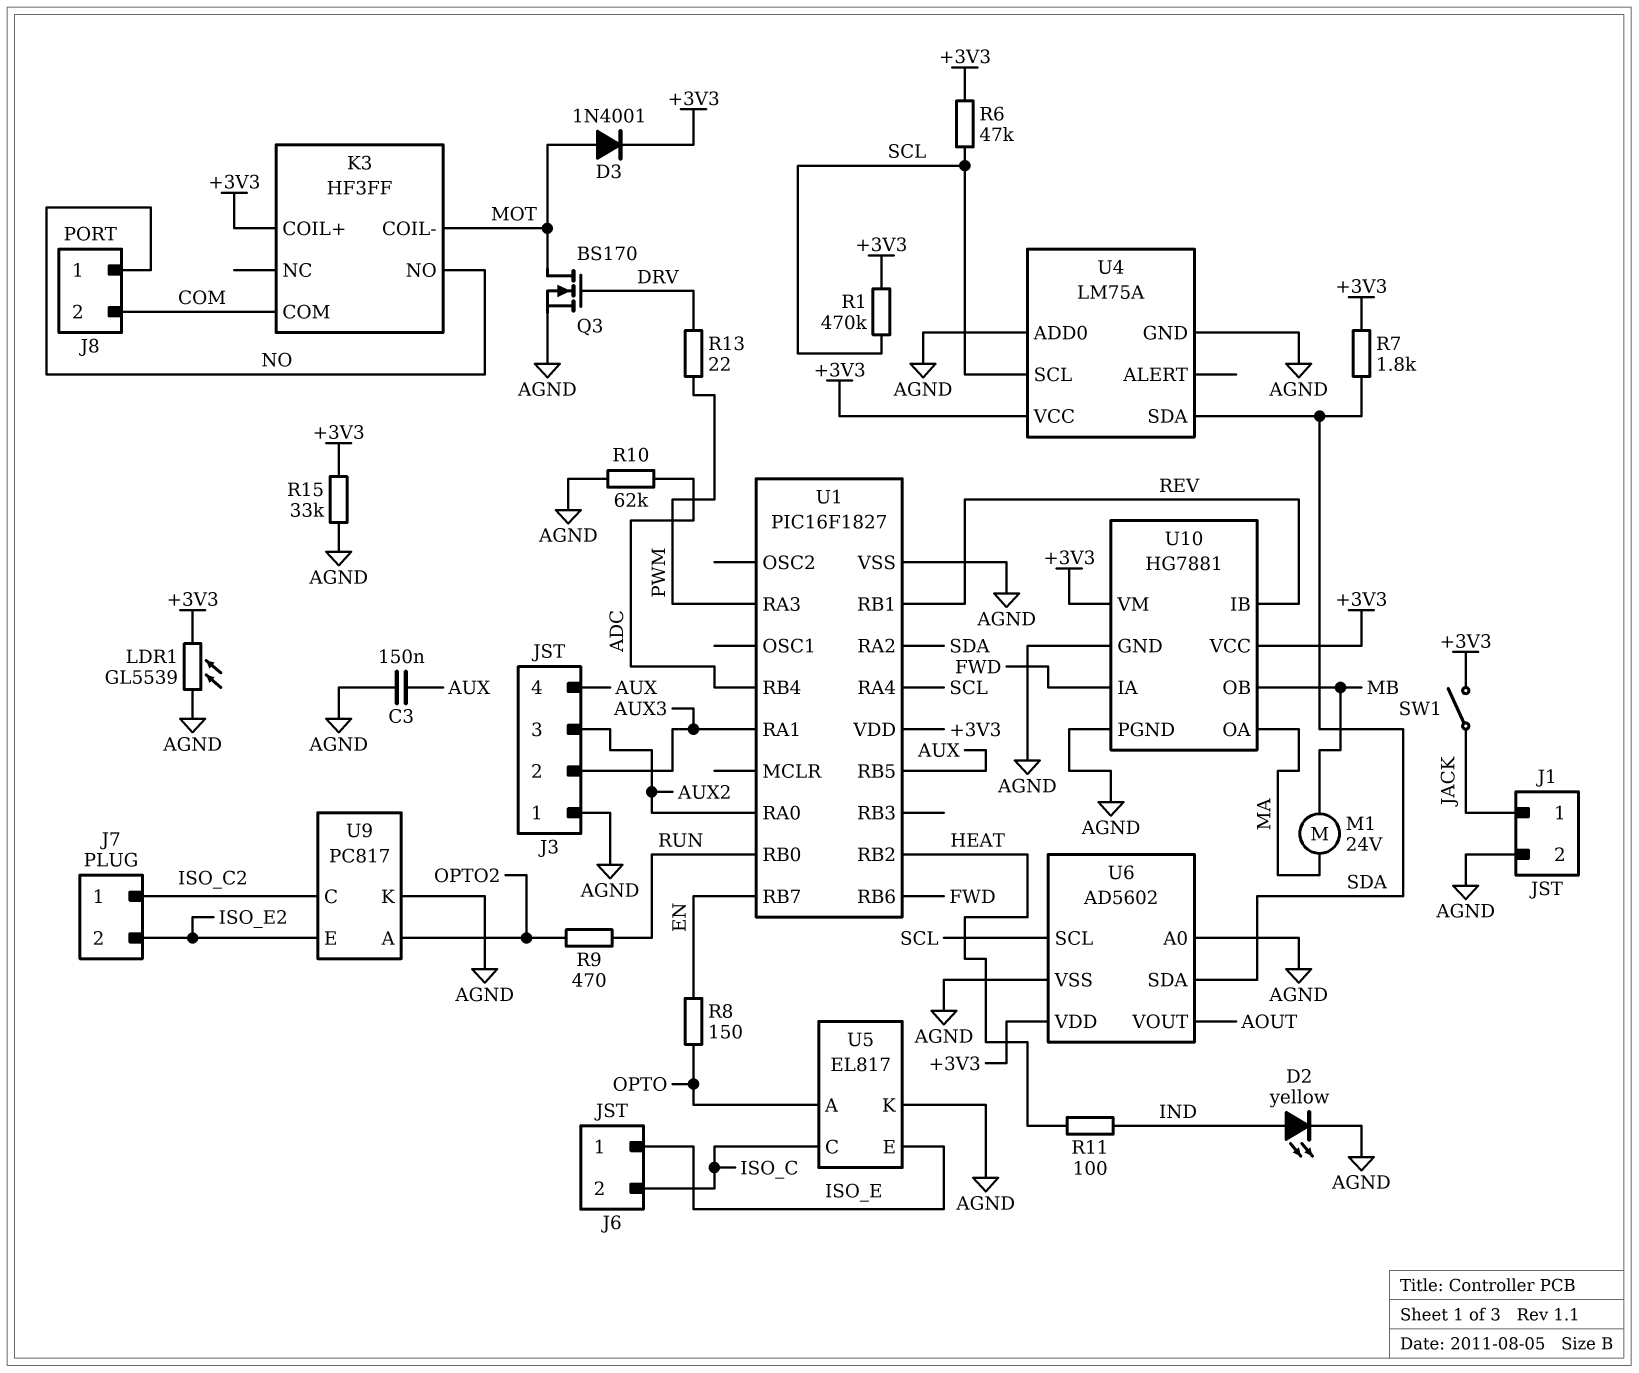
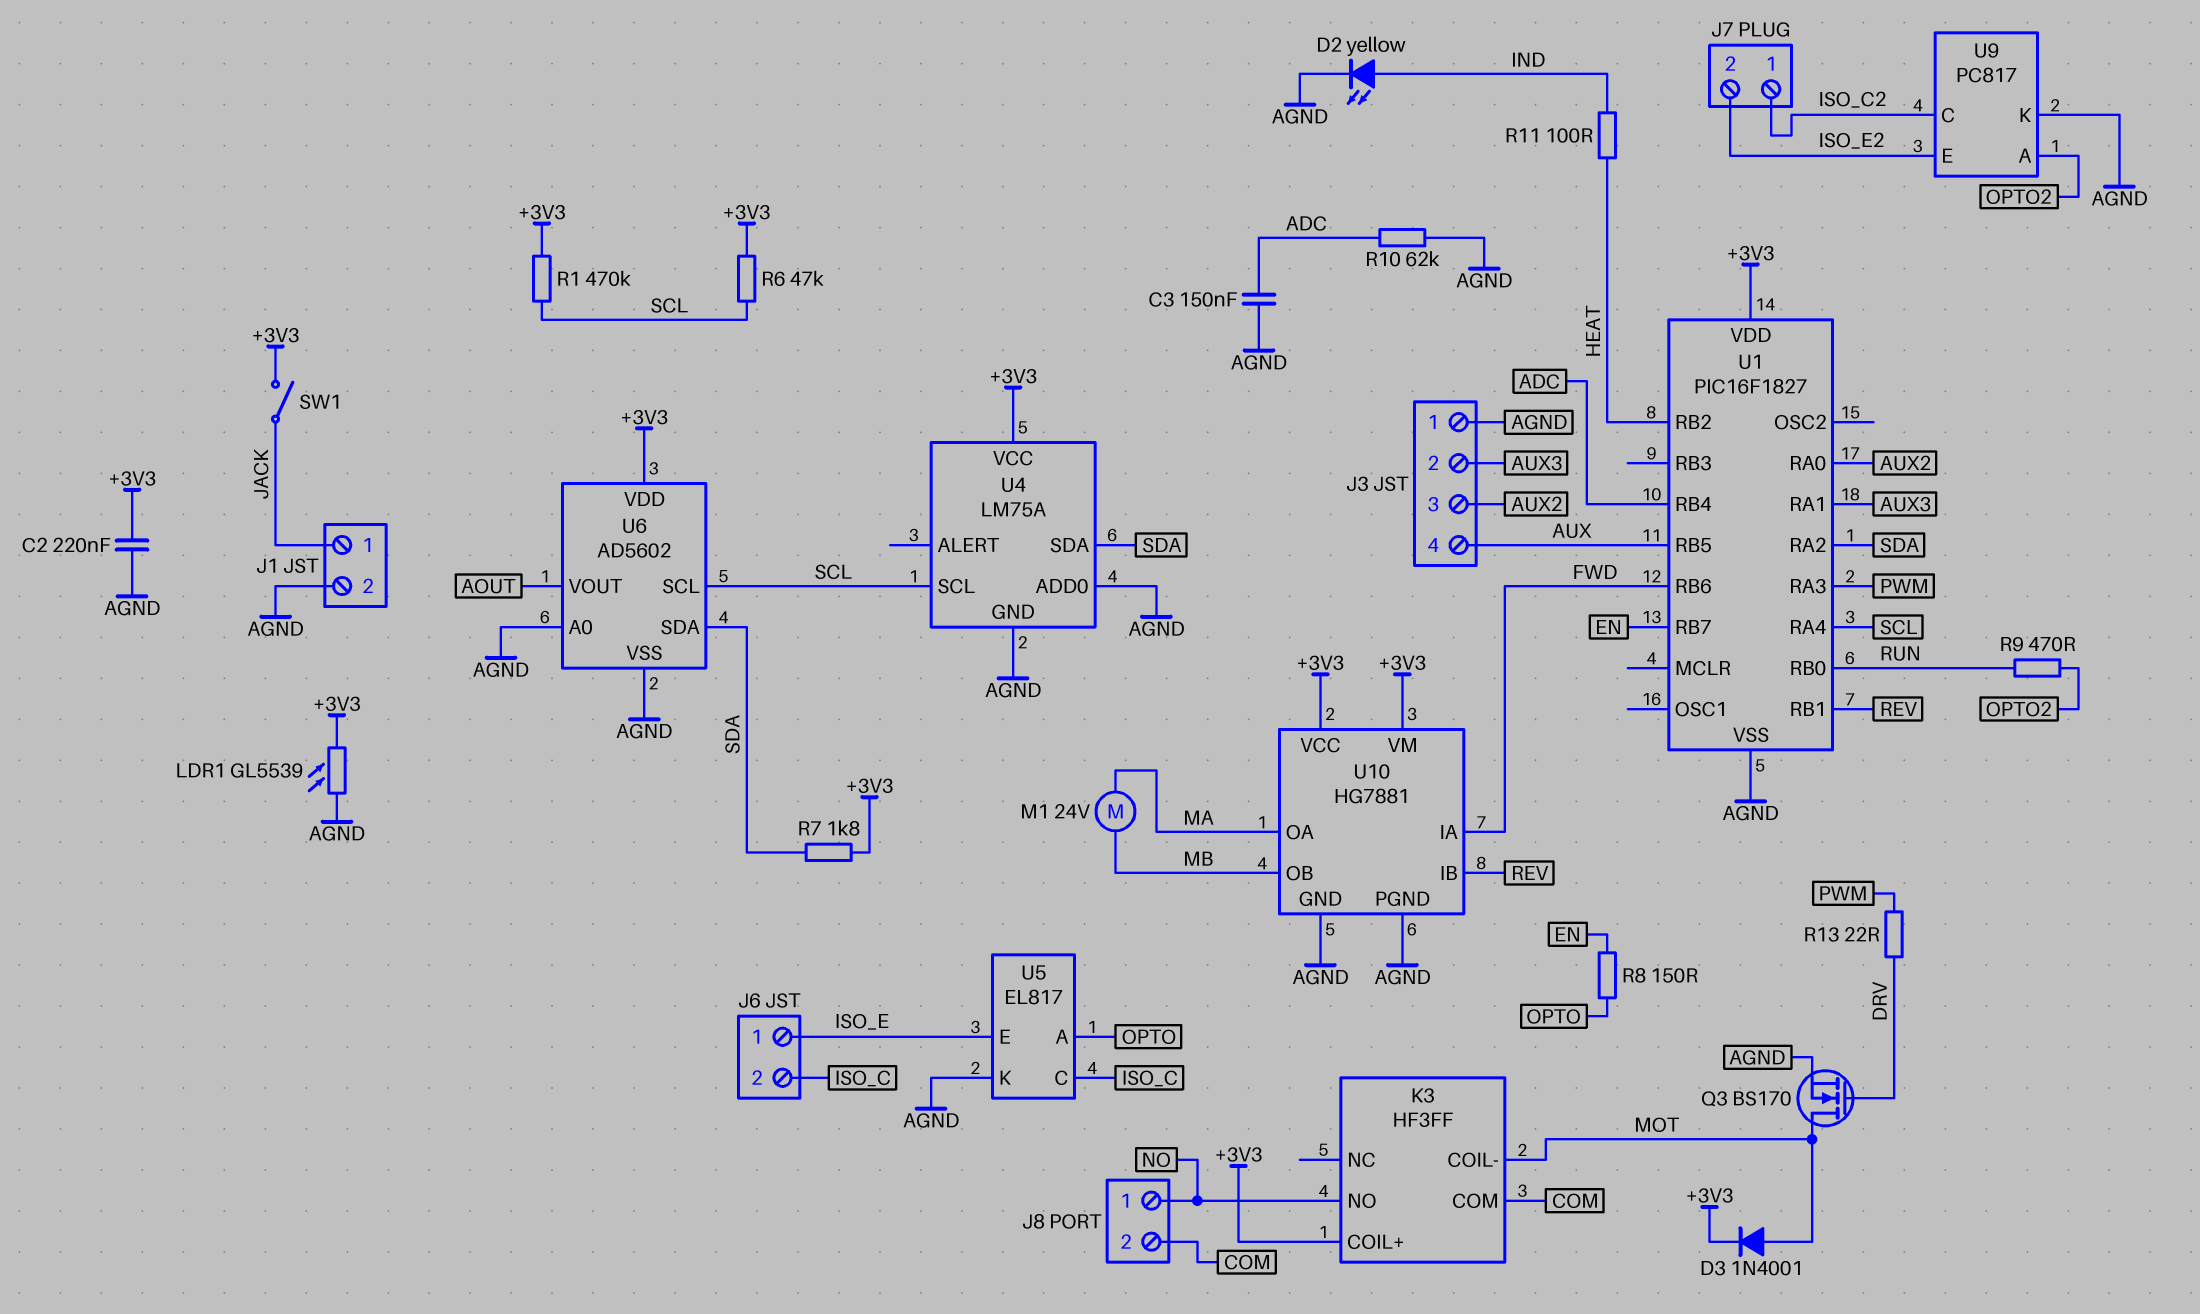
C2: none -> 220nF (+3V3, AGND)
C3: 150nF (AGND, AUX) -> 150nF (ADC, AGND)
R15: 33k (+3V3, AGND) -> none

